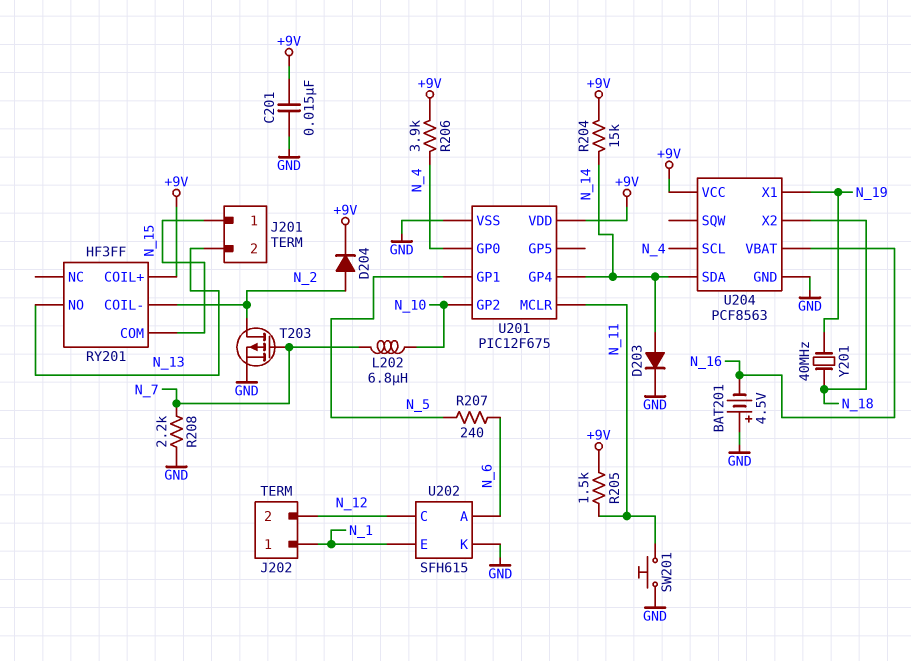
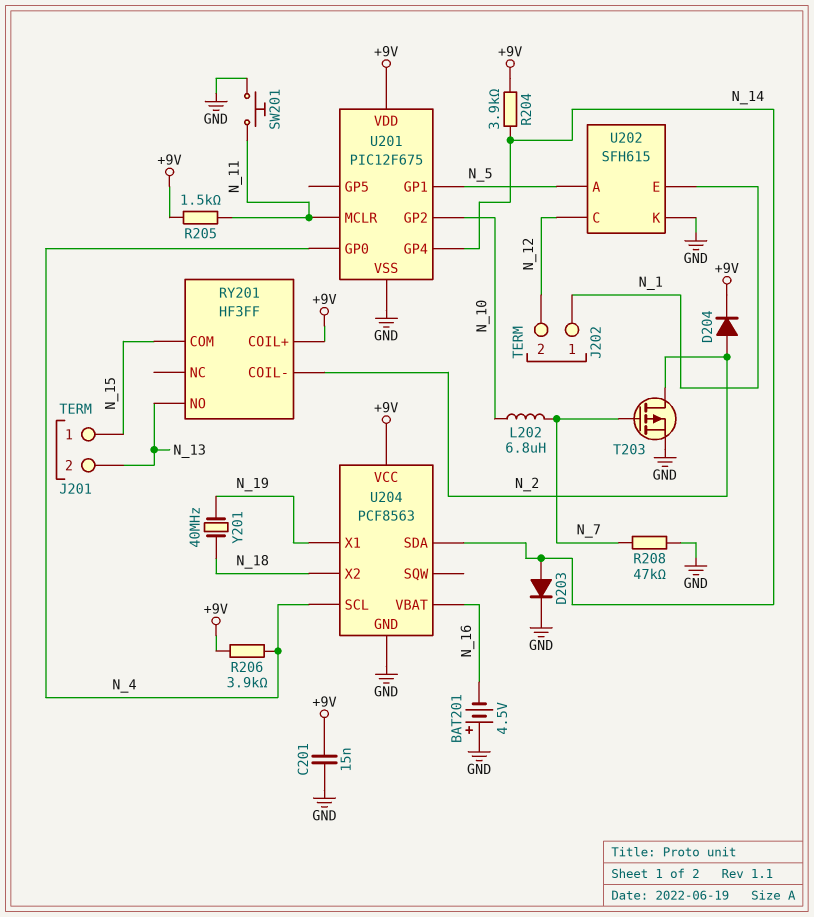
R204: 15k (+9V, N_14) -> 3.9k (+9V, N_14)
R207: 240 (N_5, N_6) -> none
R208: 2.2k (GND, N_7) -> 47k (GND, N_7)
U202 pin A: N_6 -> N_5

